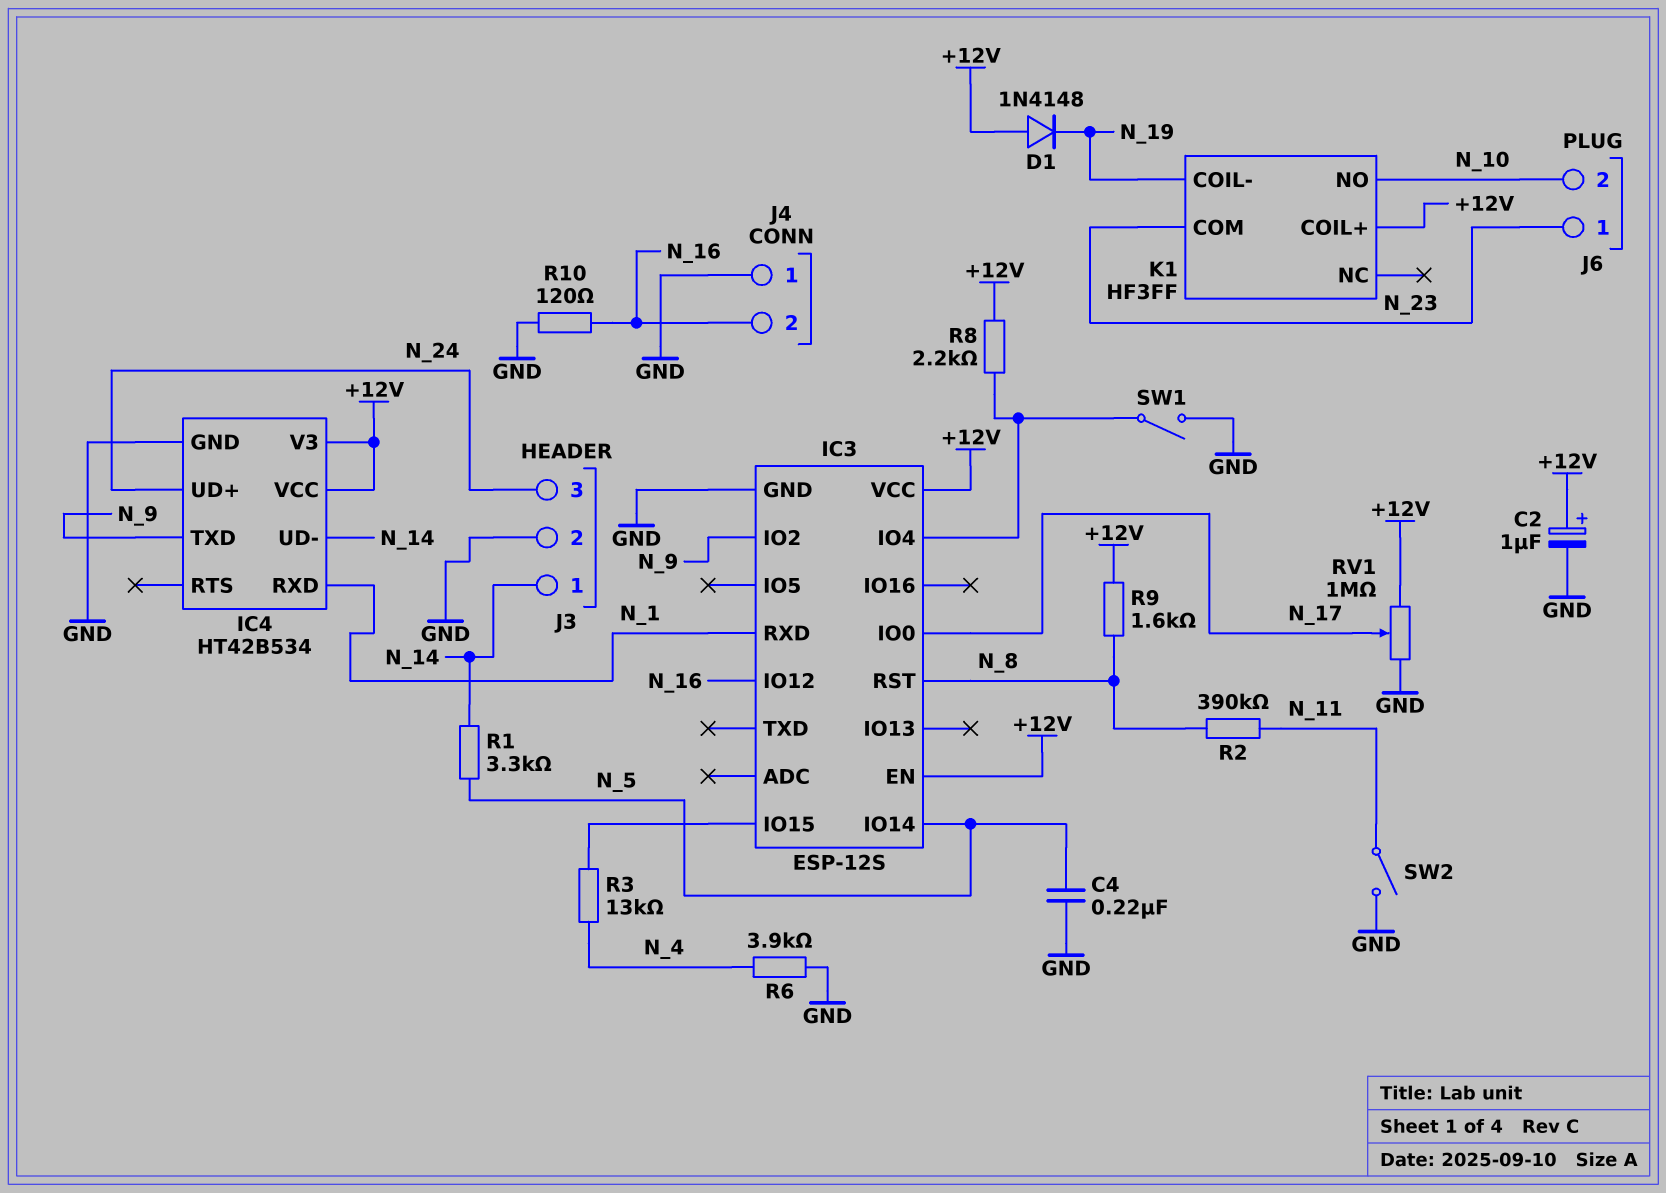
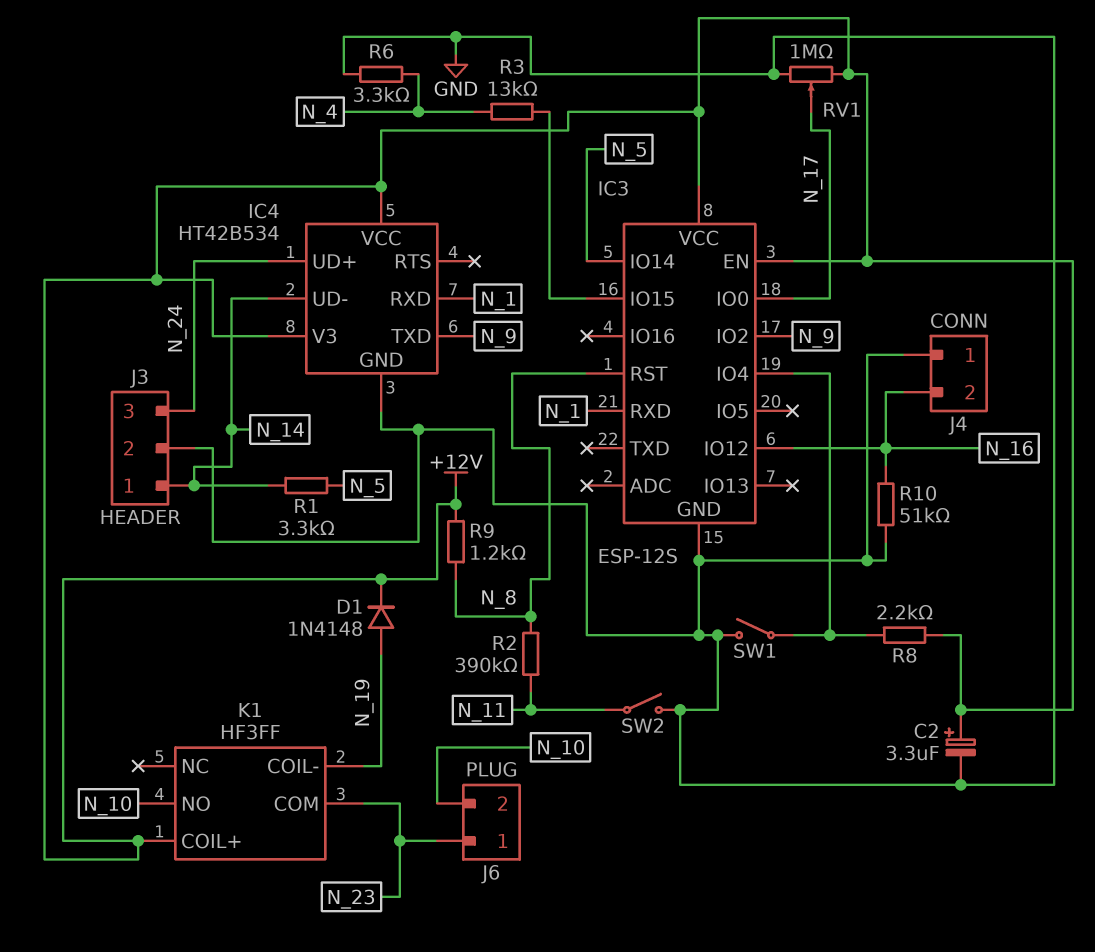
C2: 1uF (plus +12V, minus GND) -> 3.3uF (plus +12V, minus GND)
C4: 220nF (GND, N_5) -> none
D1: diode 1N4148 (A +12V, K N_19) -> diode 1N4148 (A N_19, K +12V)
R6: 3.9k (GND, N_4) -> 3.3k (GND, N_4)
R9: 1.6k (+12V, N_8) -> 1.2k (+12V, N_8)
R10: 120 (GND, N_16) -> 51k (GND, N_16)

